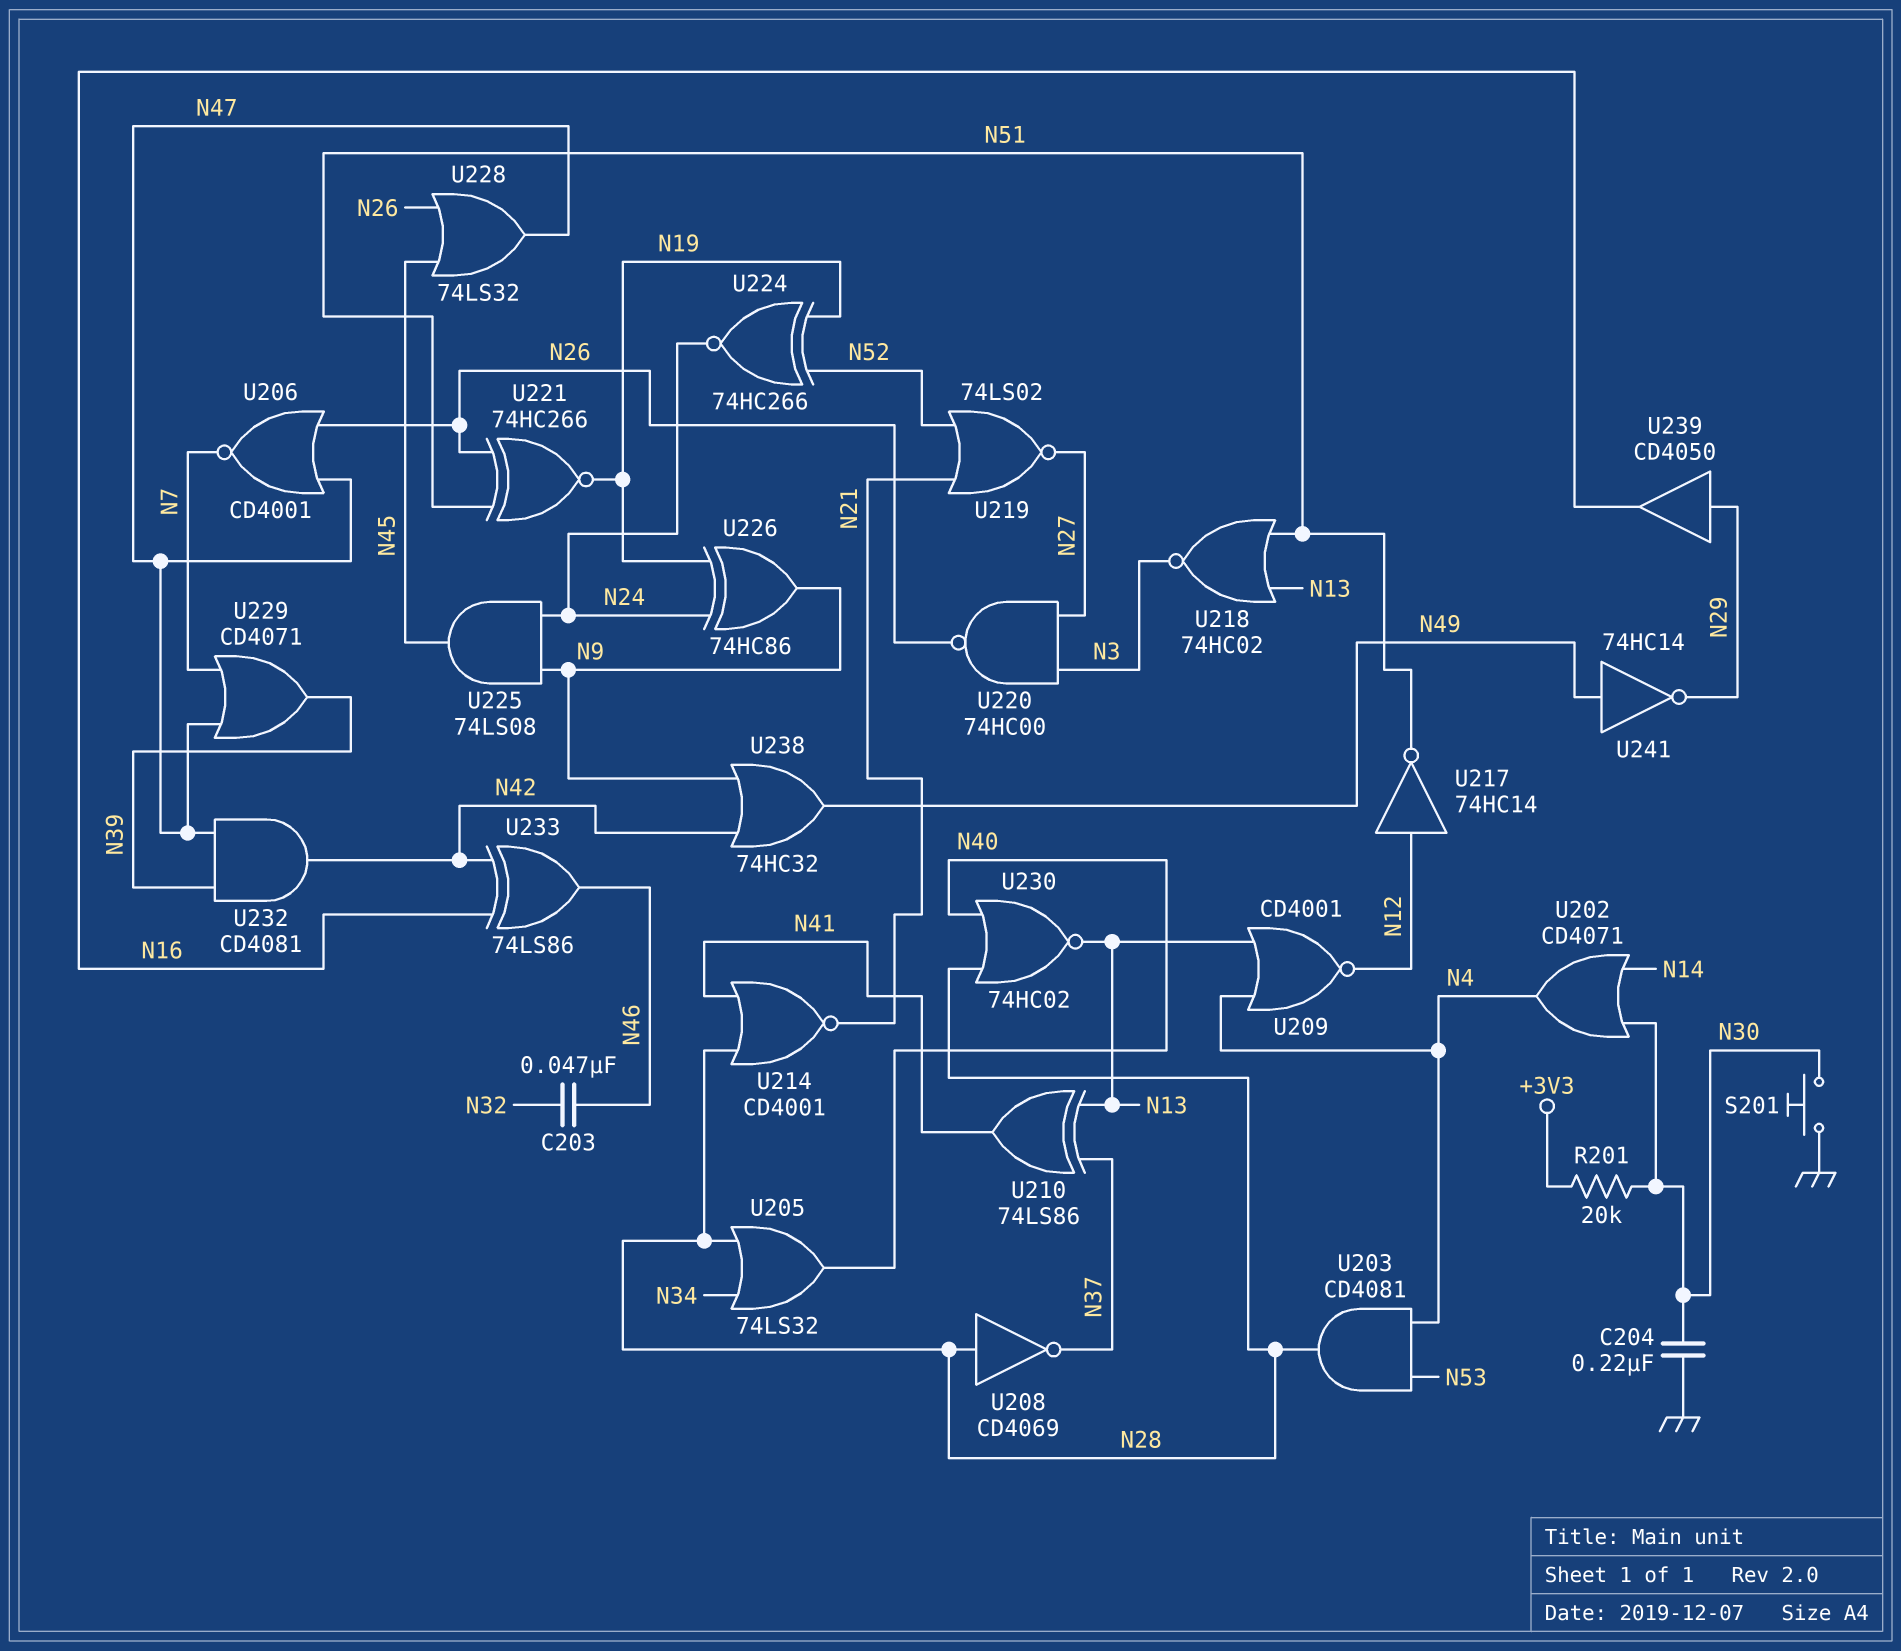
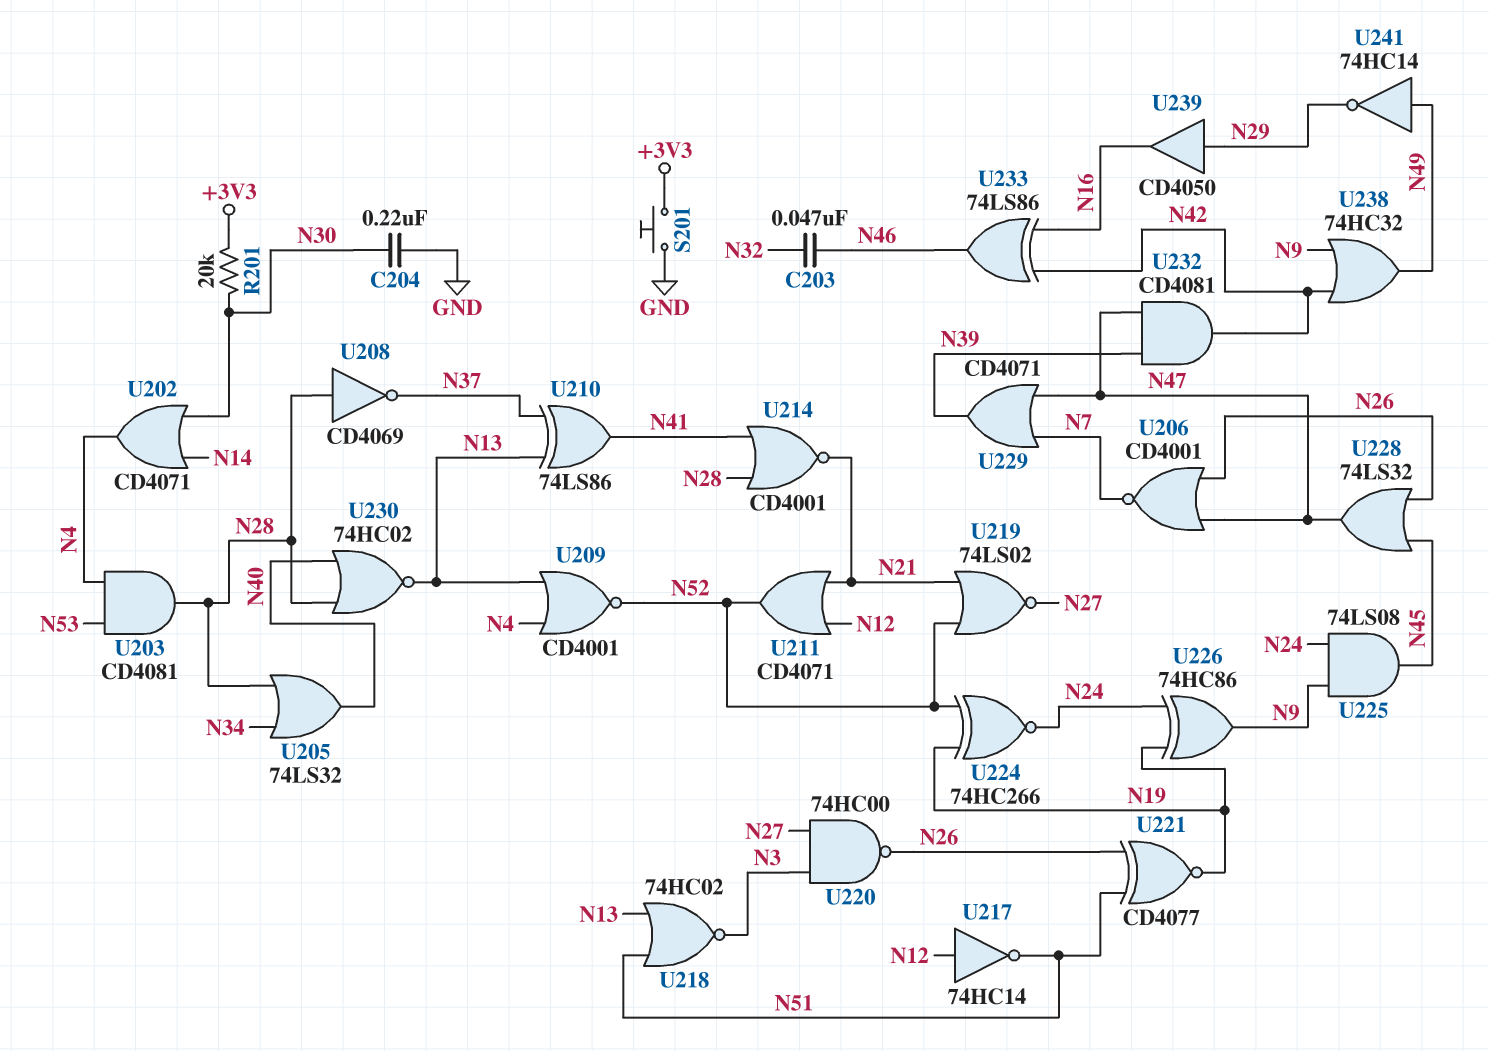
S201: button (GND, N30) -> button (+3V3, GND)
U209: NOR CD4001 (in N4, in N13, out N12) -> NOR CD4001 (in N4, in N13, out N52)
U211: none -> OR CD4071 (in N12, in N21, out N52)
U221: XNOR 74HC266 (in N26, in N51, out N19) -> XNOR CD4077 (in N26, in N51, out N19)

